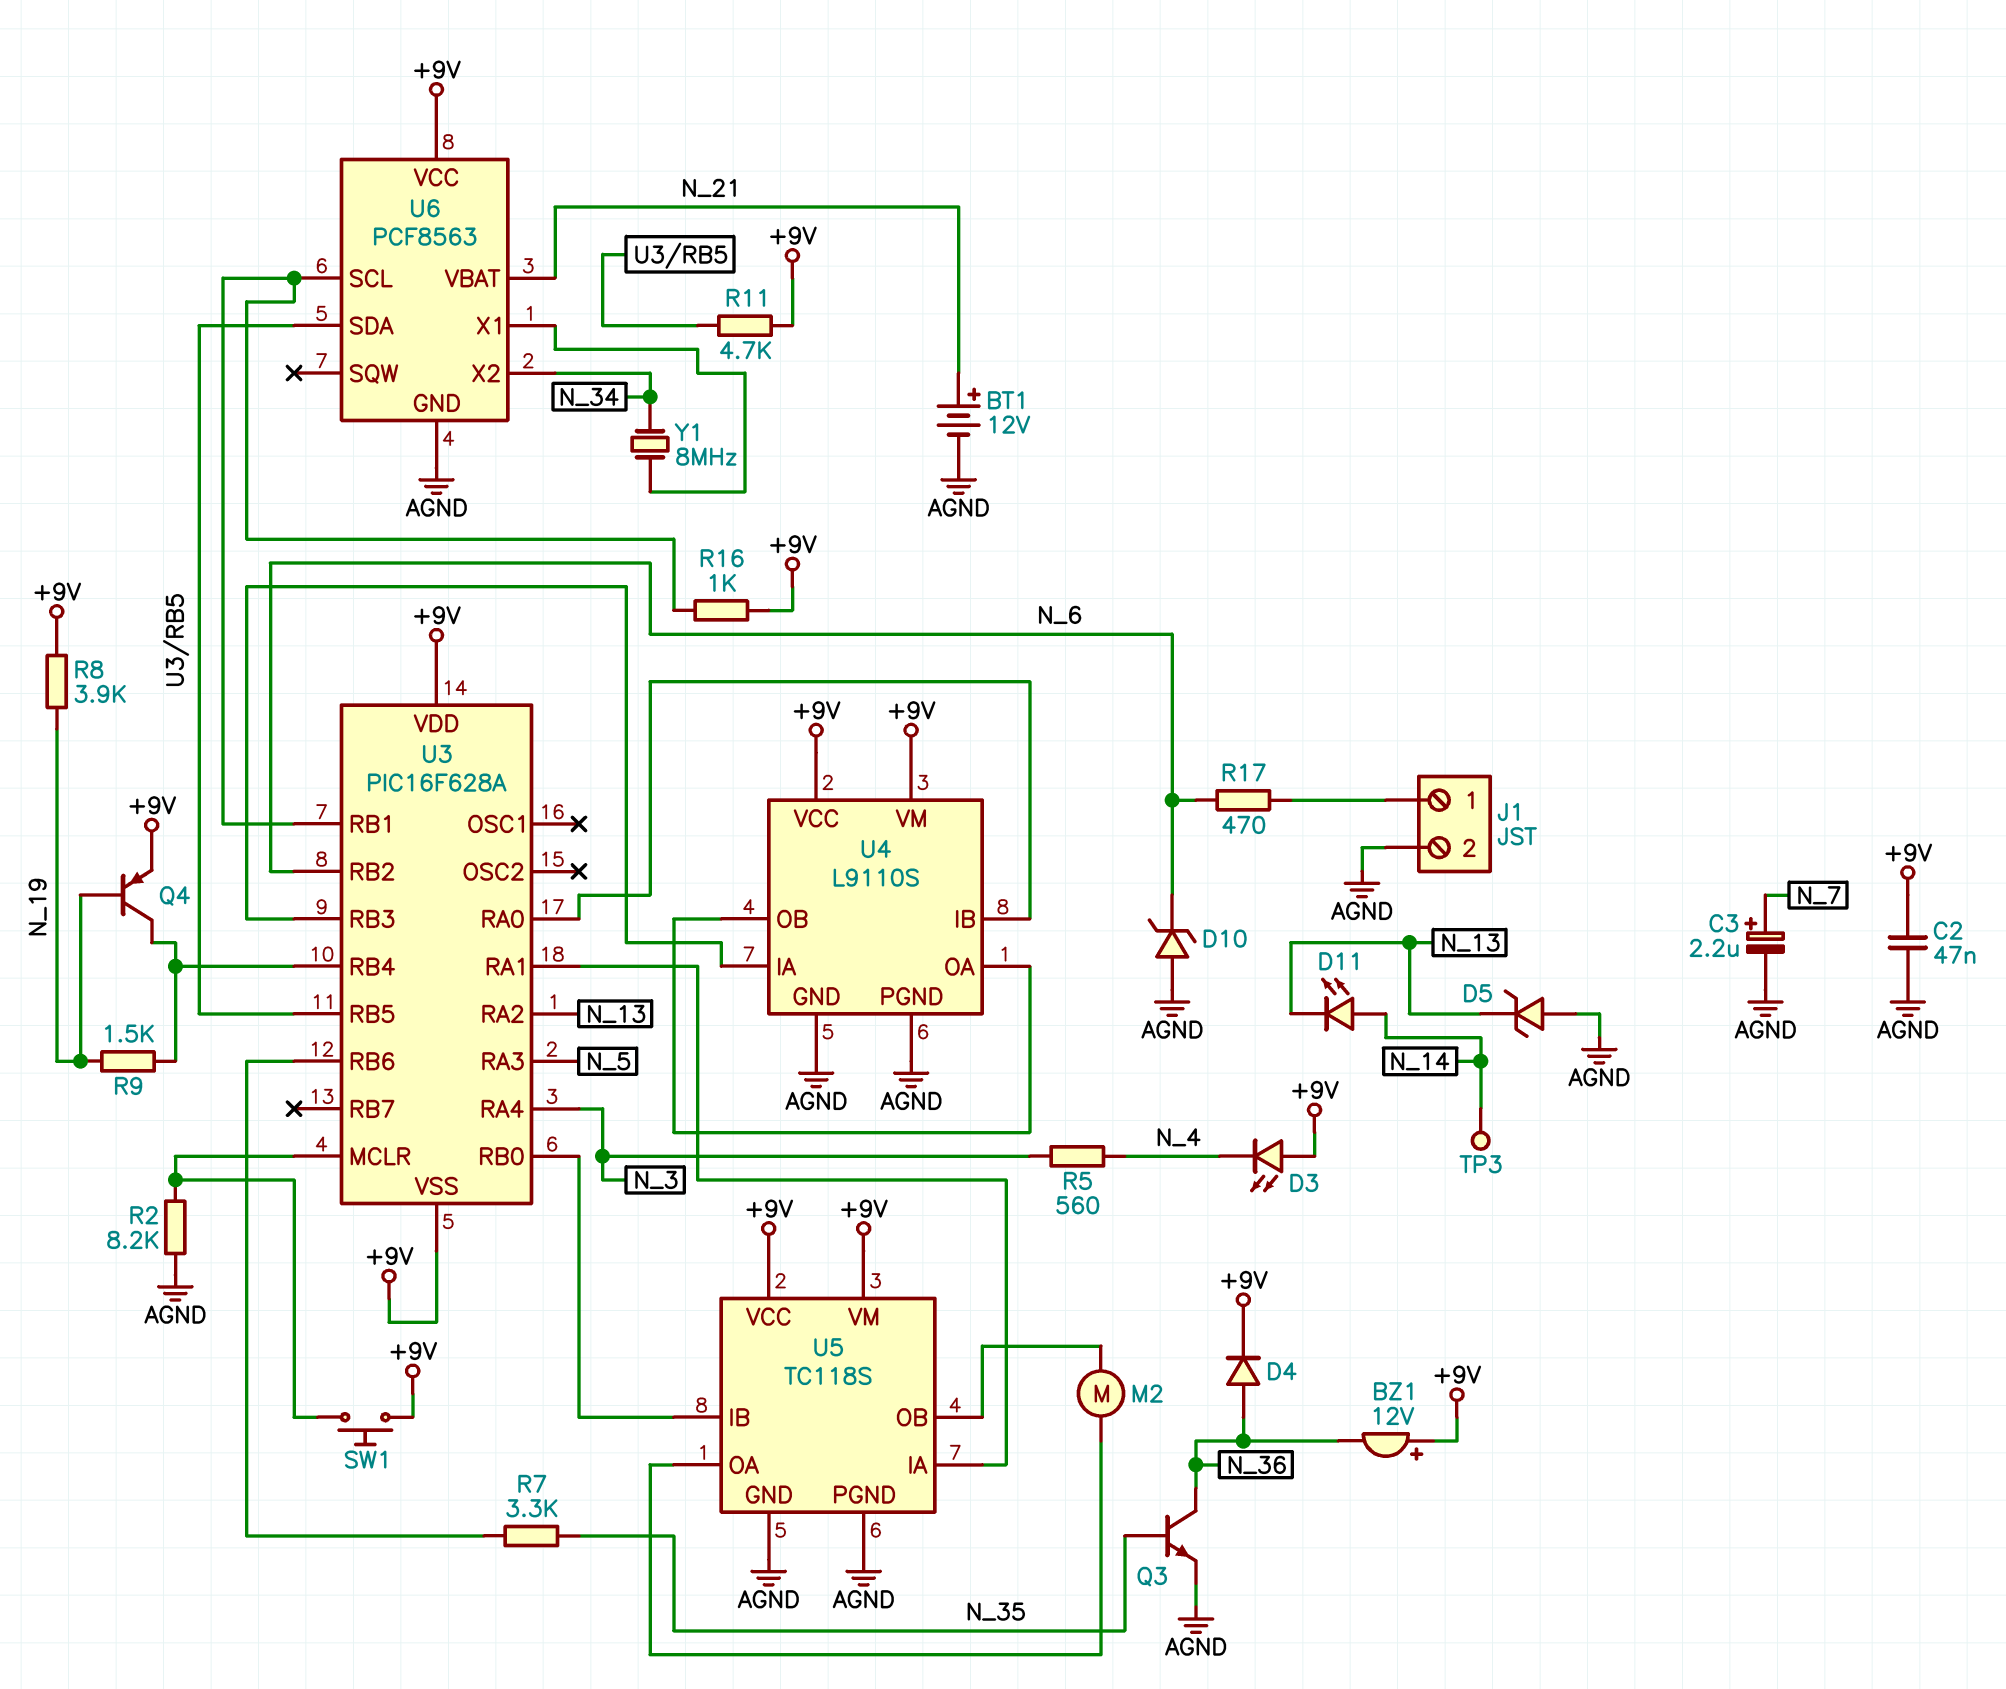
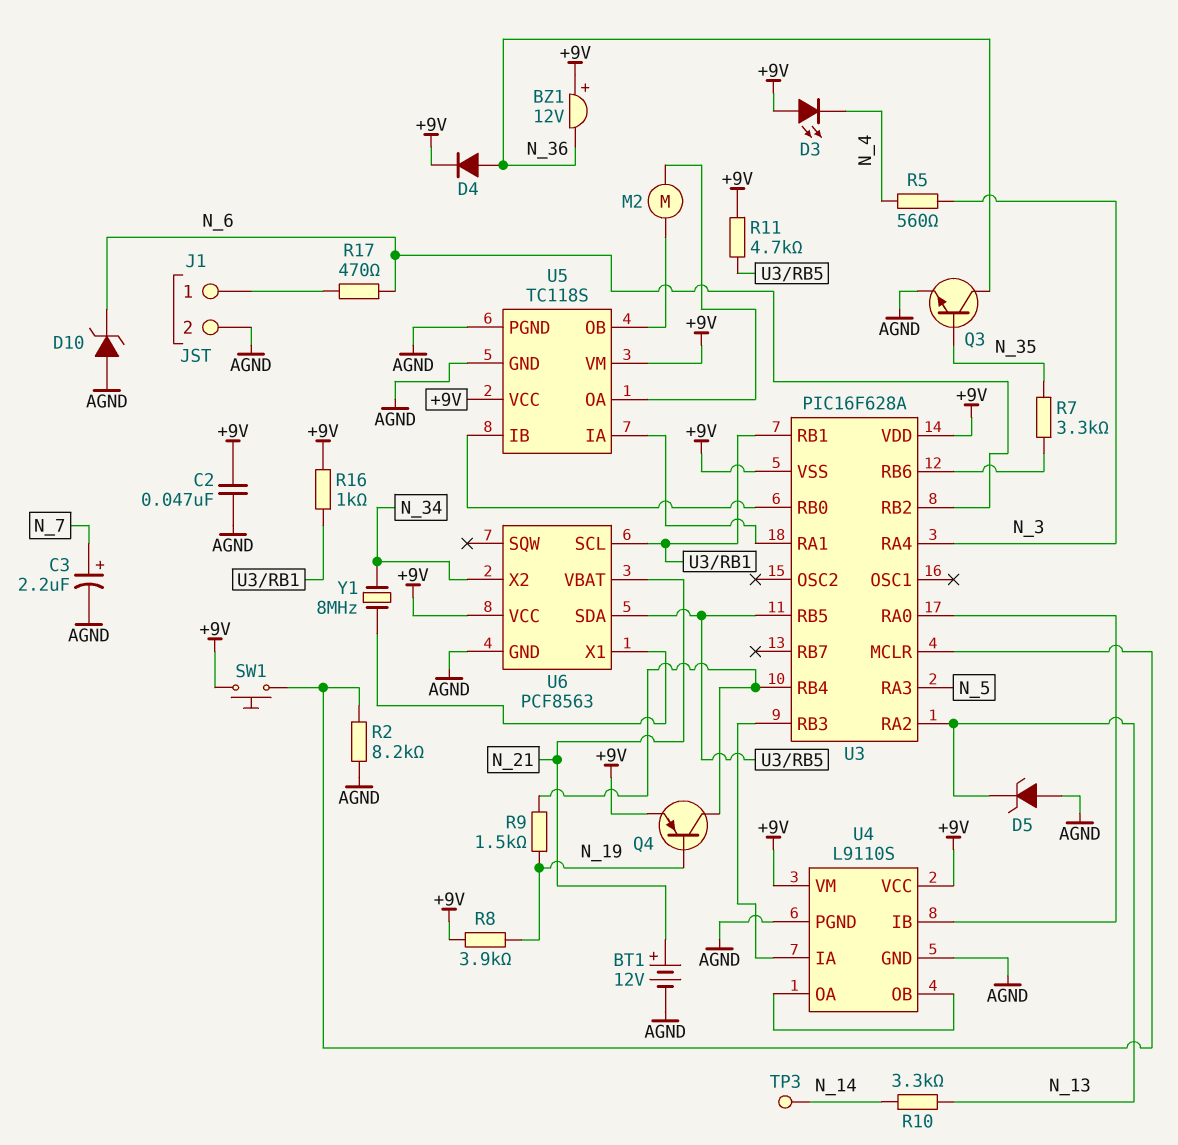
D11: LED (A N_14, K N_13) -> none
R10: none -> 3.3k (N_13, N_14)

